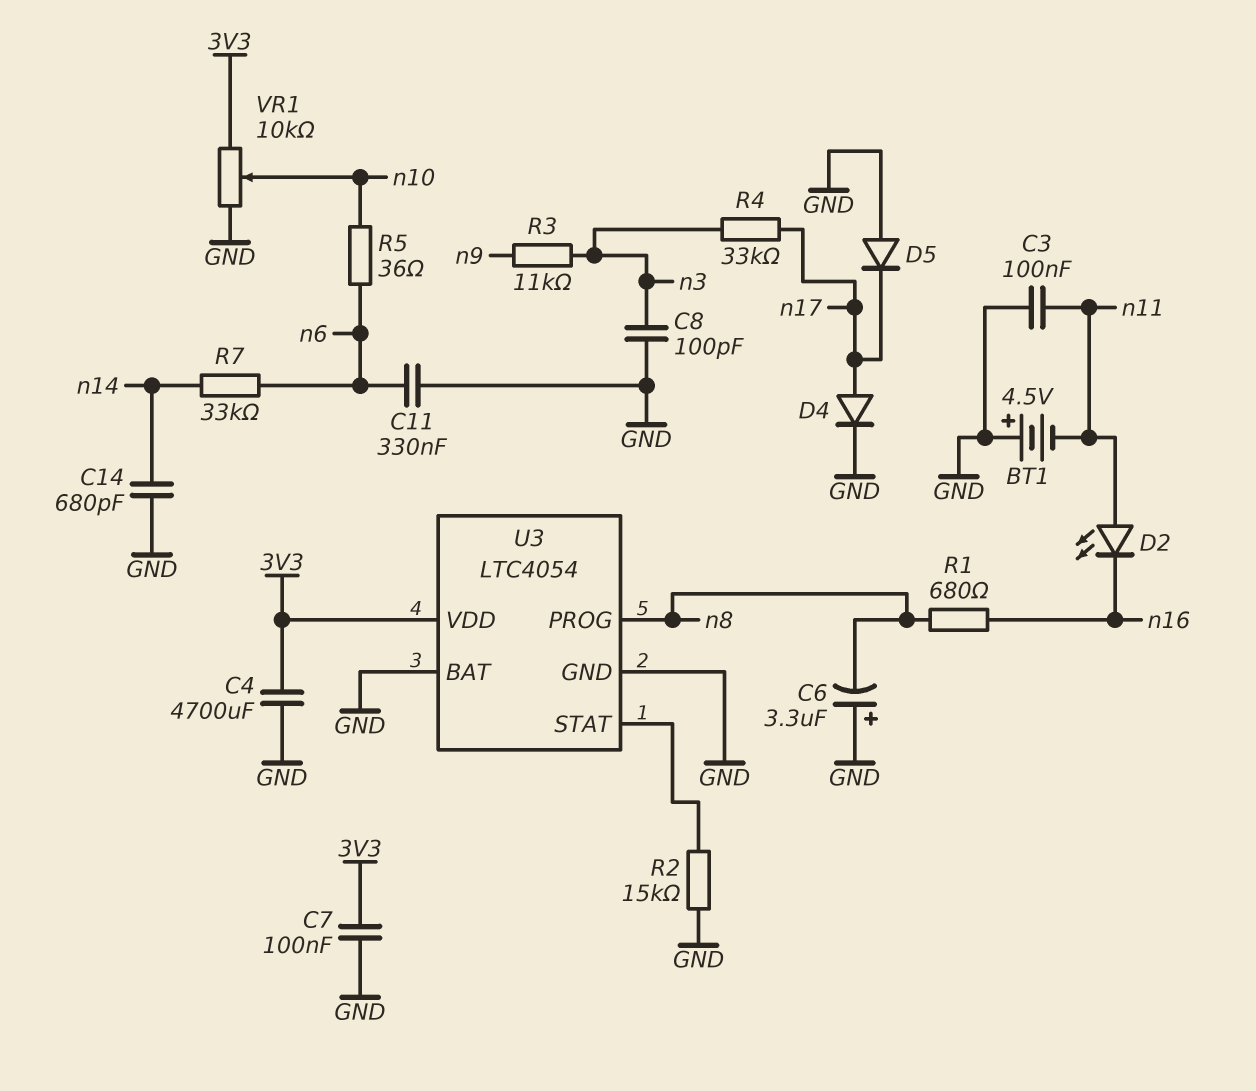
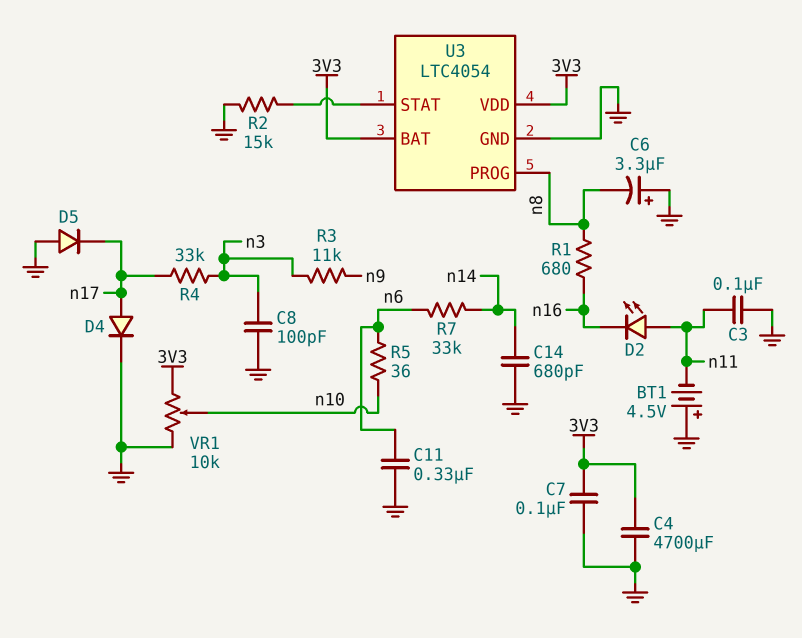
U3 pin BAT: GND -> 3V3

